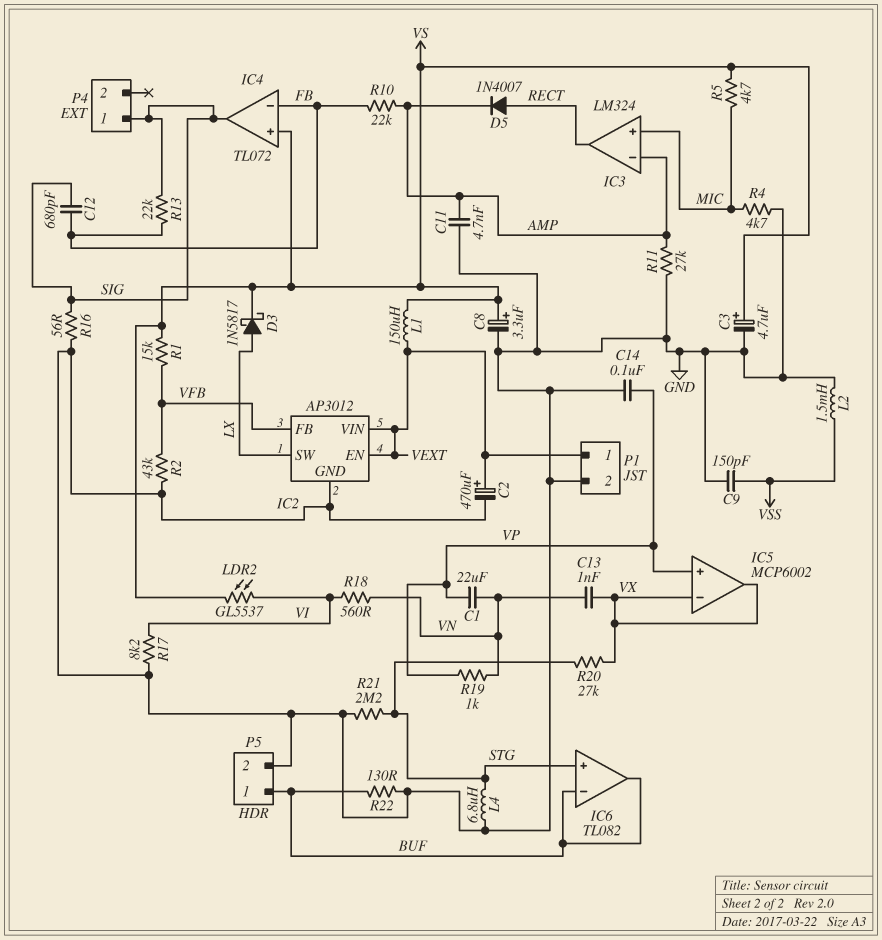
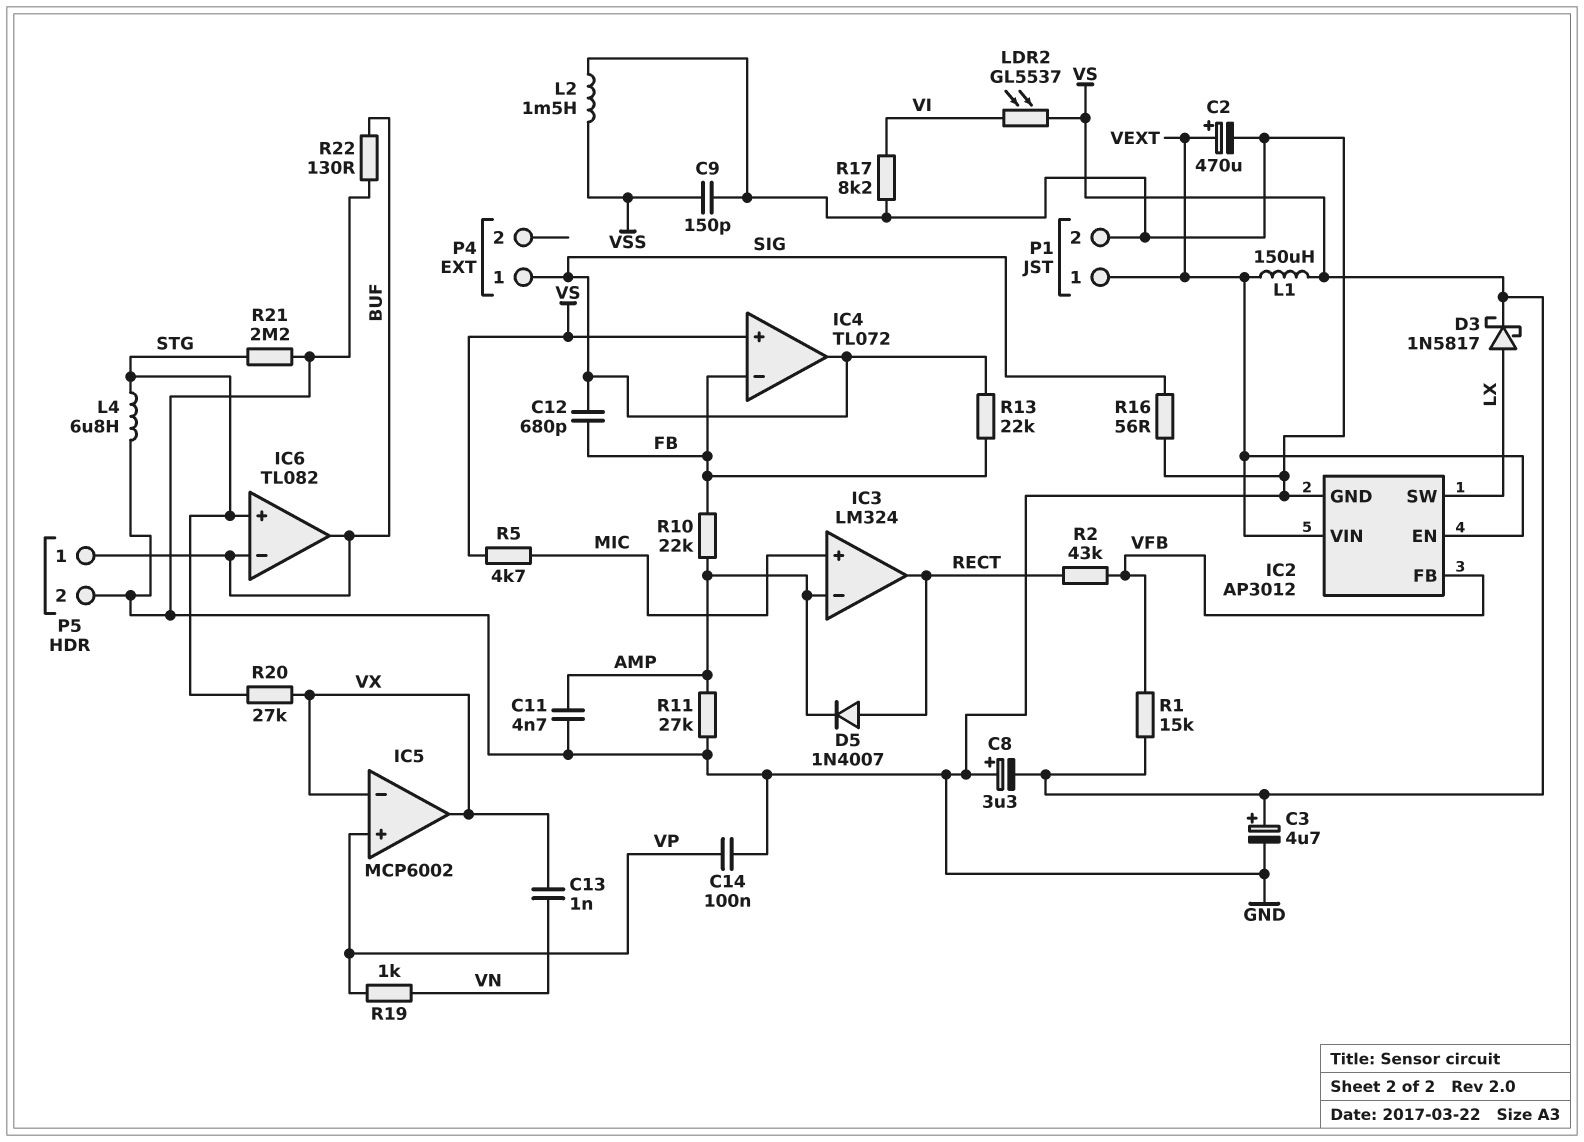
C1: 22uF (VN, VP) -> none
C8: 3.3uF (plus VS, minus GND) -> 3.3uF (plus GND, minus VS)
R2: 43k (GND, VFB) -> 43k (RECT, VFB)
R4: 4.7k (GND, MIC) -> none
R18: 560 (VI, VN) -> none

